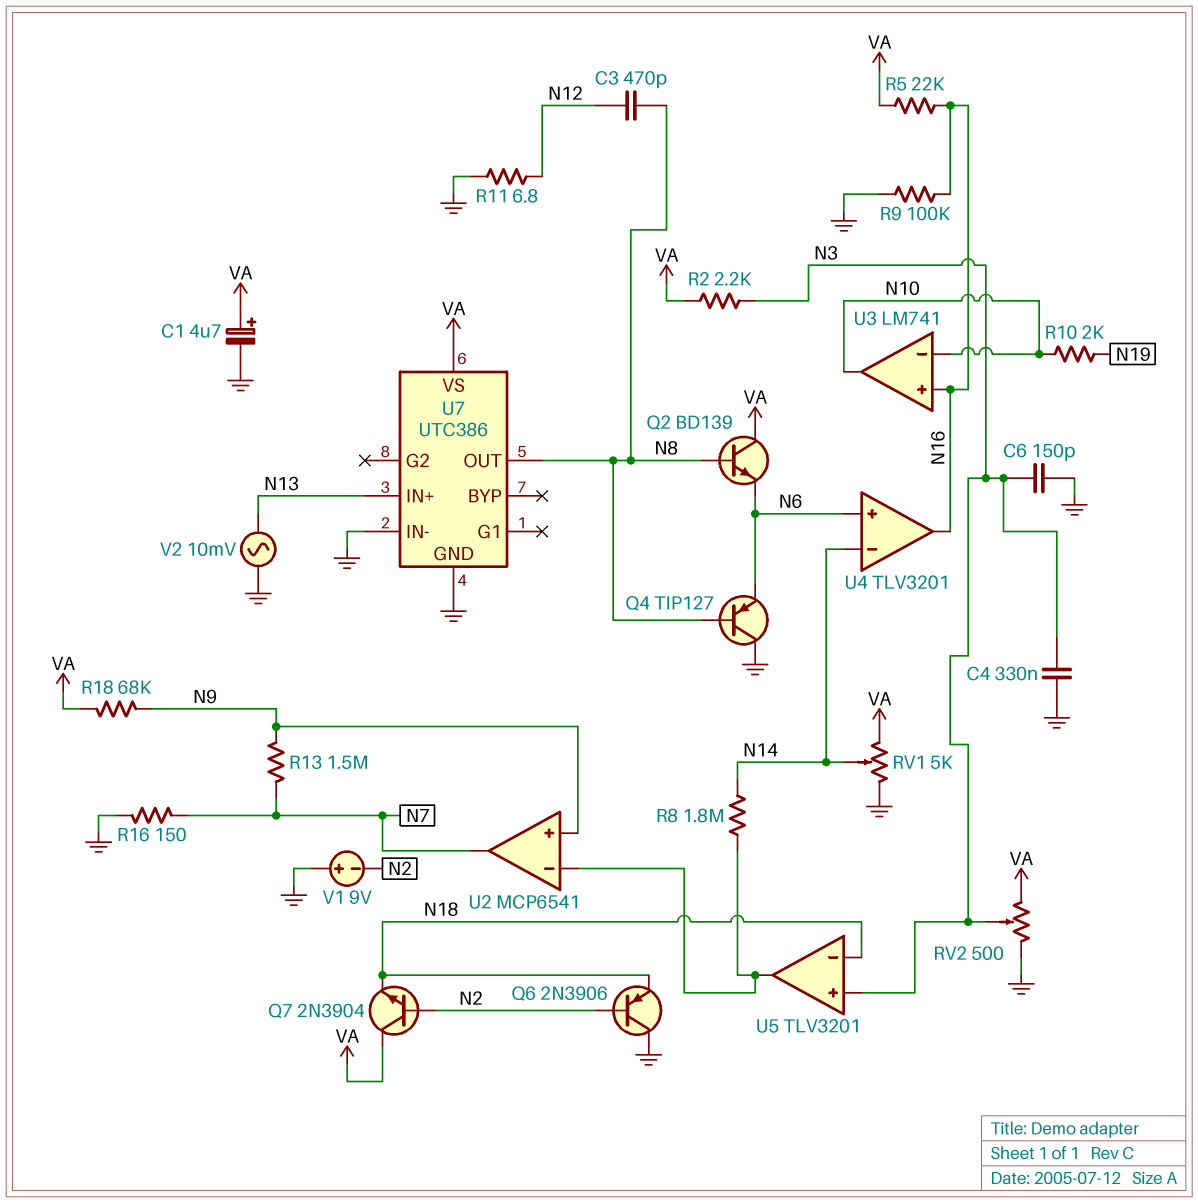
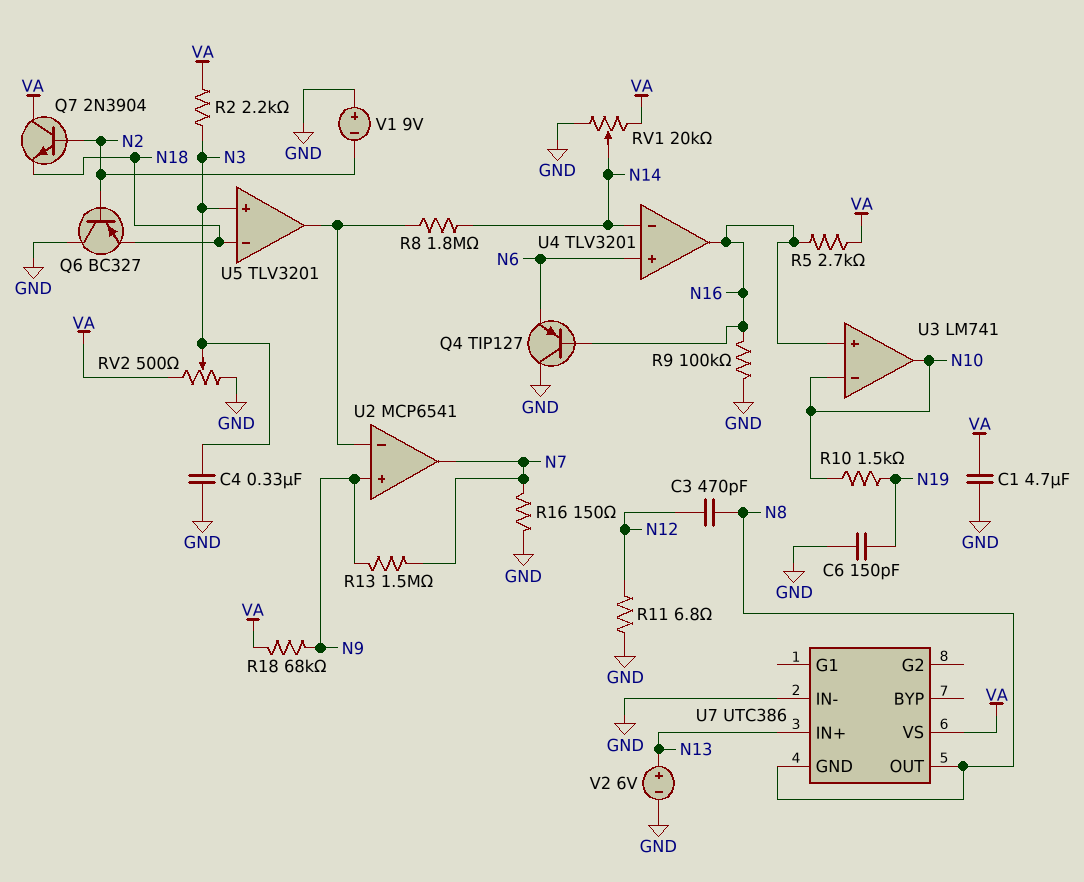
C1: 4.7uF (plus VA, minus GND) -> 4.7uF (GND, VA)
C6: 150pF (GND, N3) -> 150pF (GND, N19)
Q2: NPN BD139 (B N8, C VA, E N6) -> none
Q4: PNP TIP127 (B N8, C GND, E N6) -> PNP TIP127 (B N16, C GND, E N6)
Q6: PNP 2N3906 (B N2, C GND, E N18) -> PNP BC327 (B N2, C GND, E N18)
R5: 22k (N16, VA) -> 2.7k (N16, VA)
R10: 2k (N10, N19) -> 1.5k (N10, N19)
RV1: 5k (GND, VA, wiper N14) -> 20k (GND, VA, wiper N14)
U7 pin GND: GND -> N8
V2: AC 10mV (GND, N13) -> 6V (plus N13, minus GND)

